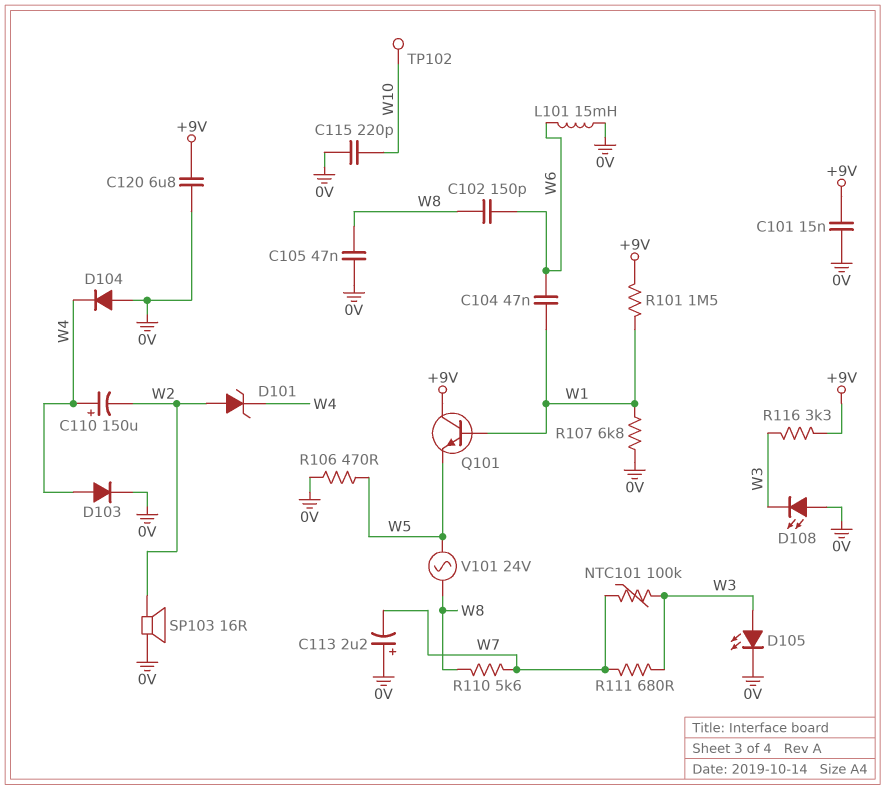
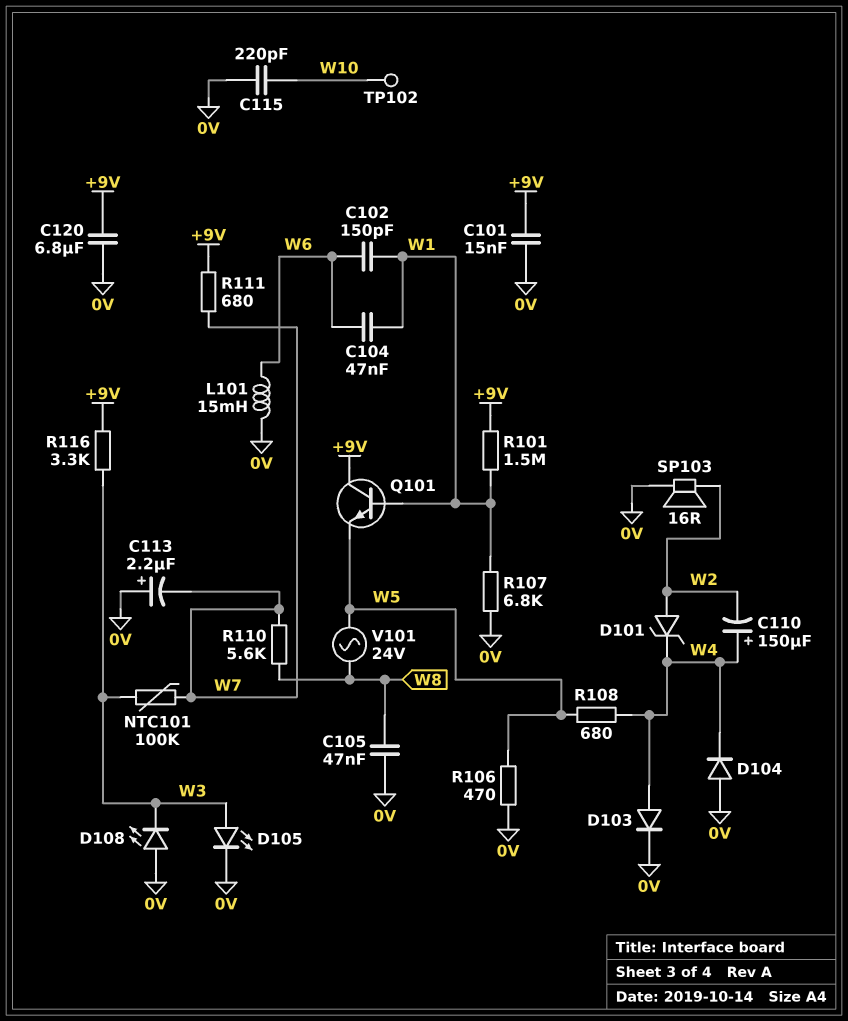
C102: 150pF (W6, W8) -> 150pF (W1, W6)
R108: none -> 680 (W4, W5)
R111: 680 (W3, W7) -> 680 (+9V, W7)

